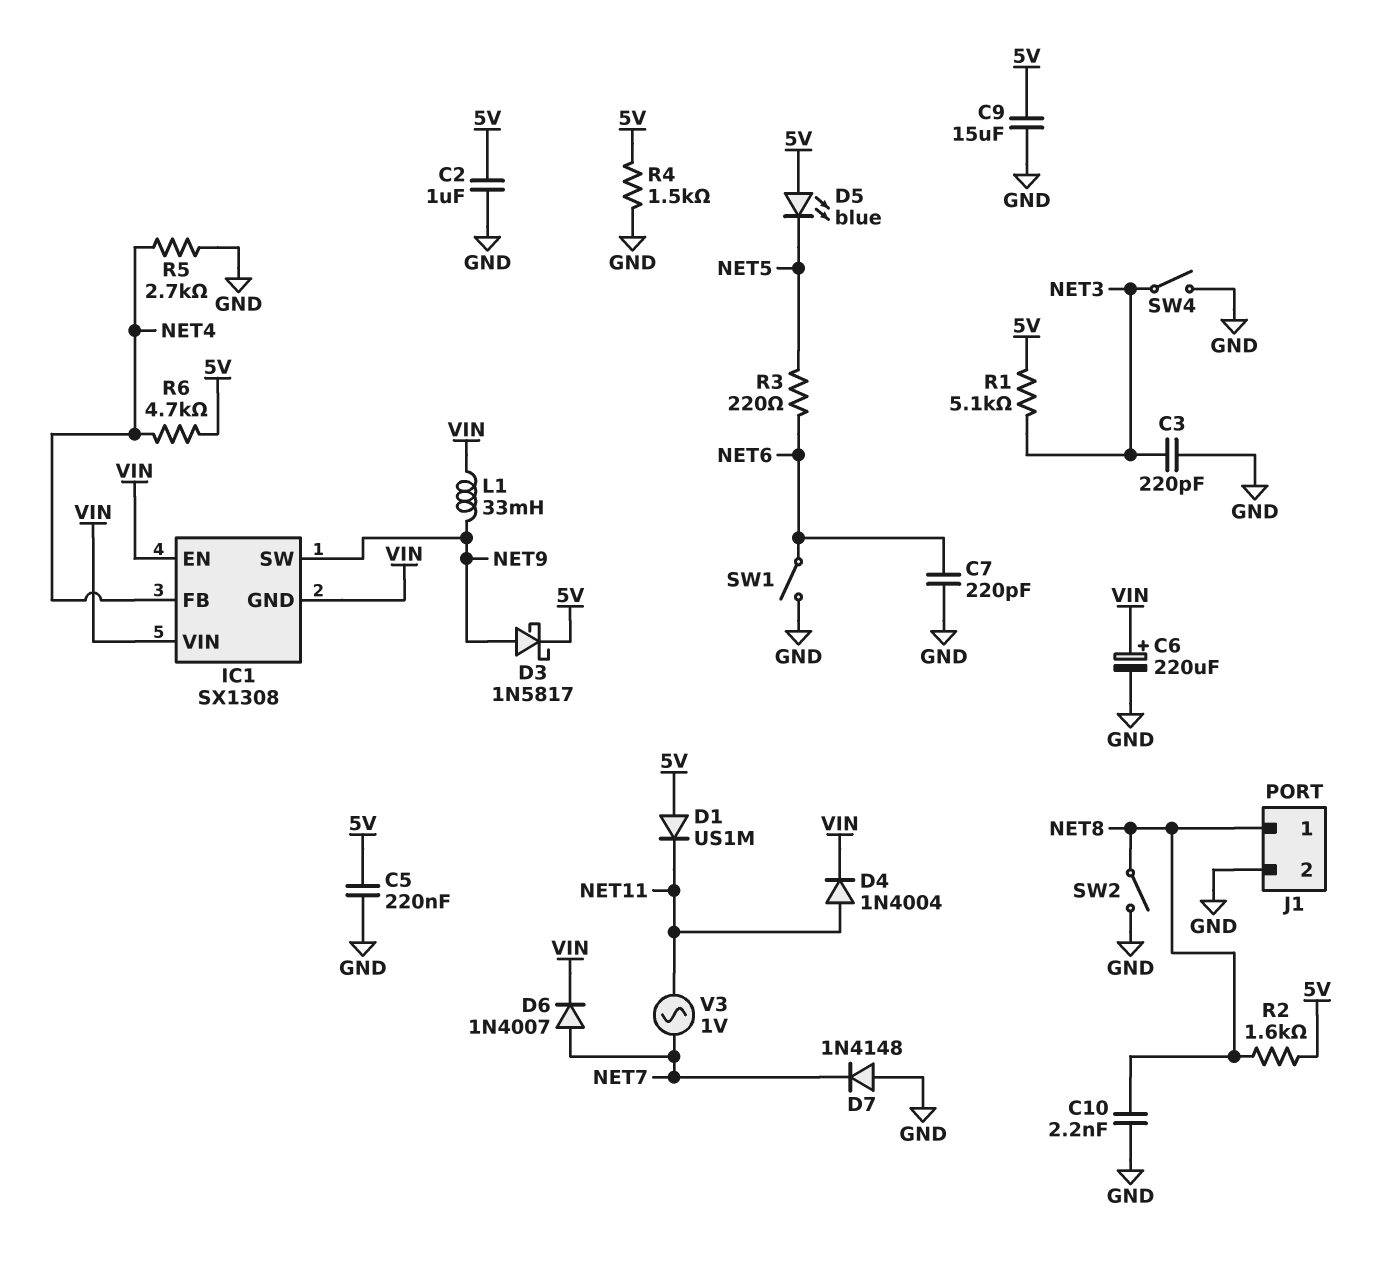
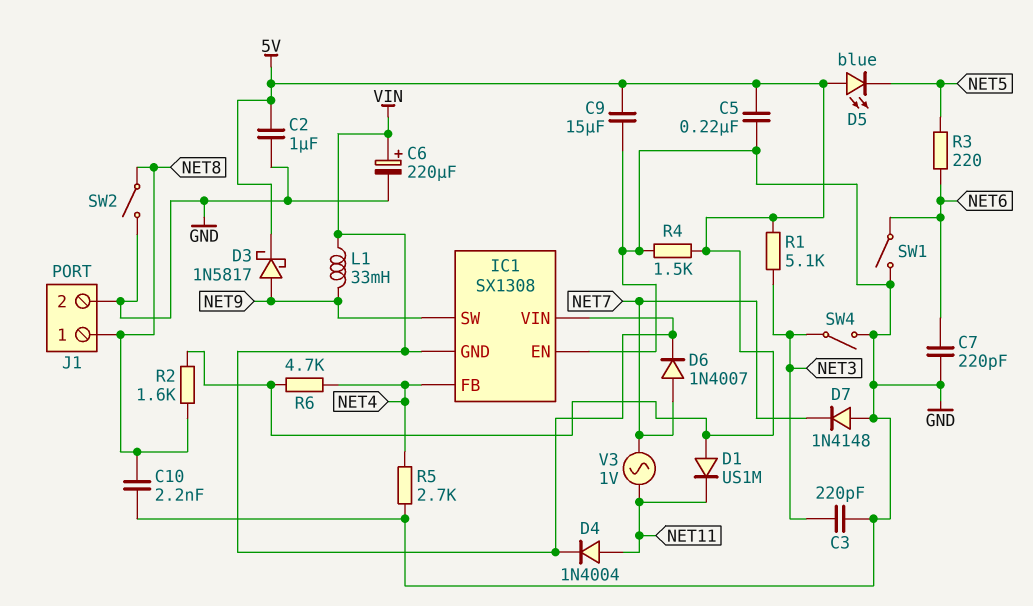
IC1 pin EN: VIN -> GND

